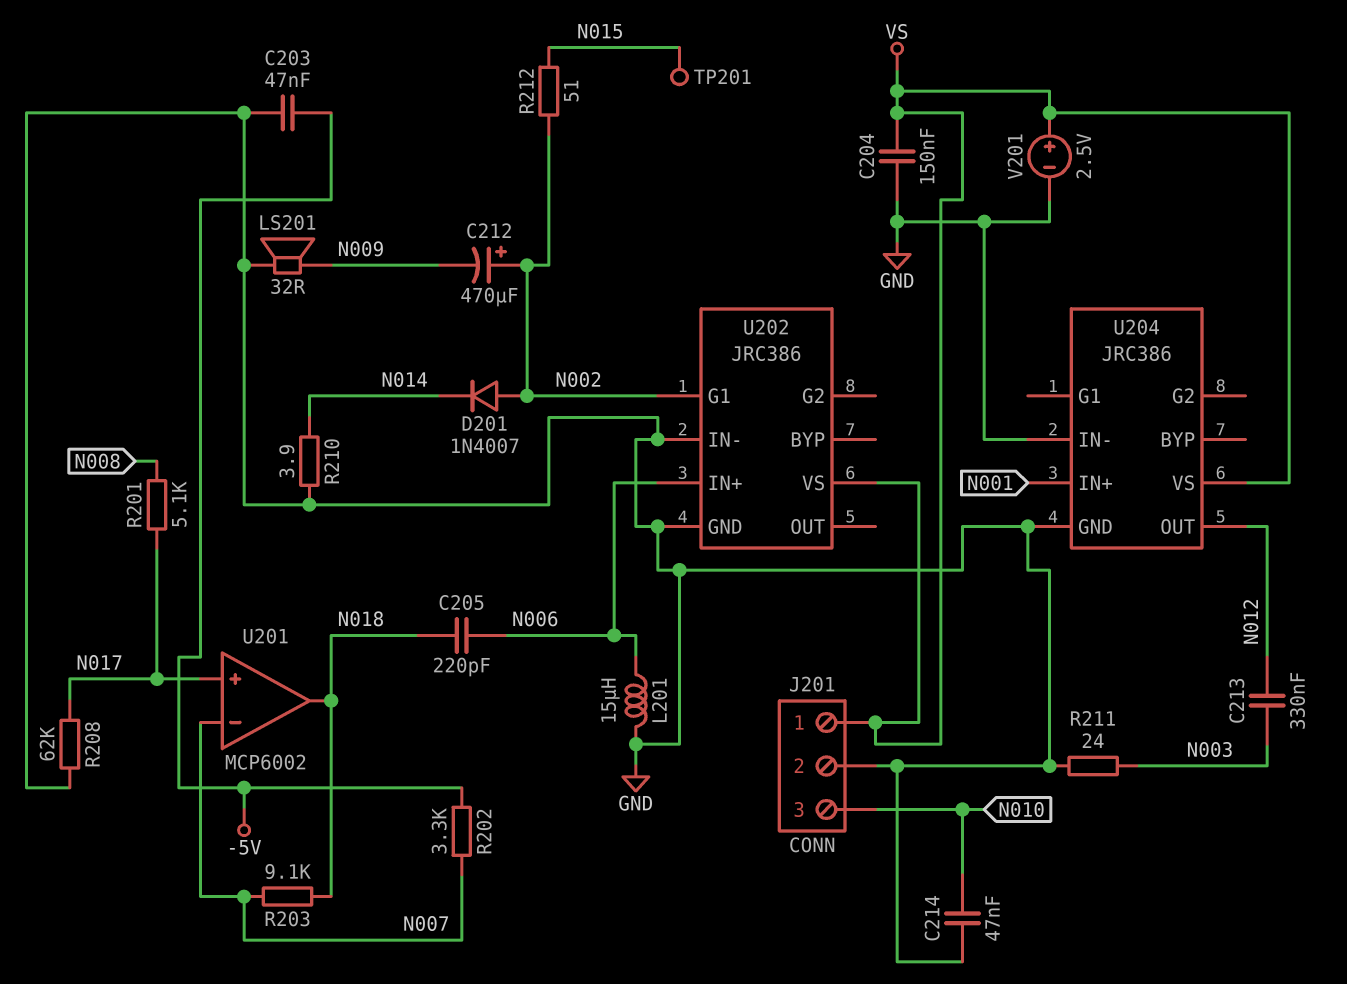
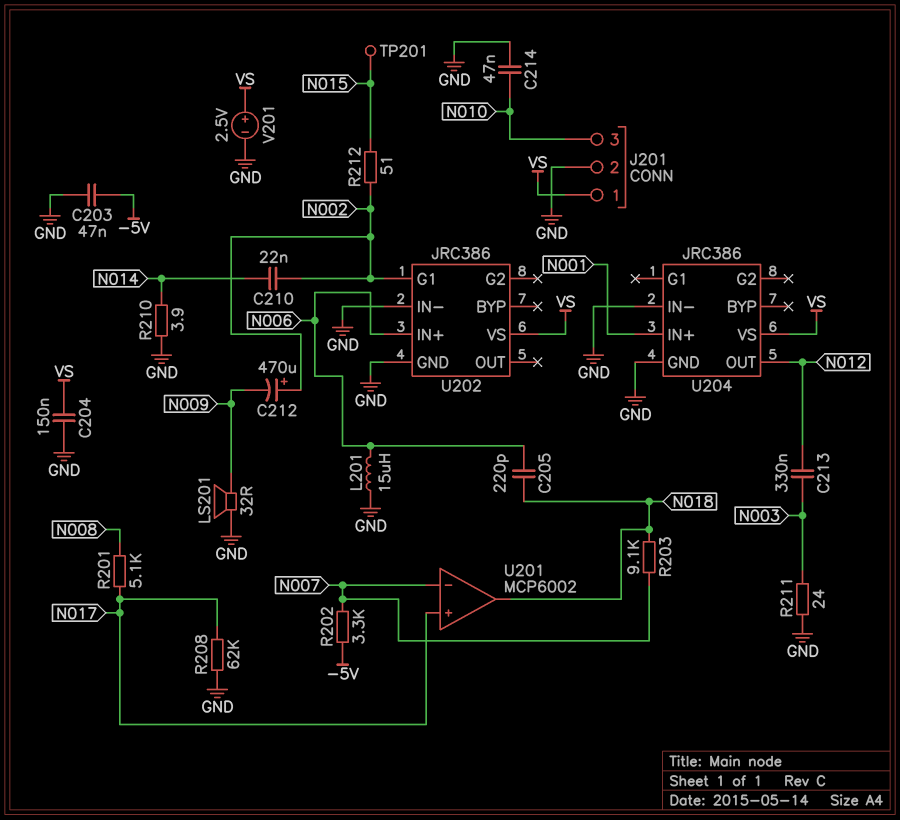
C210: none -> 22nF (N002, N014)
D201: diode 1N4007 (A N002, K N014) -> none

